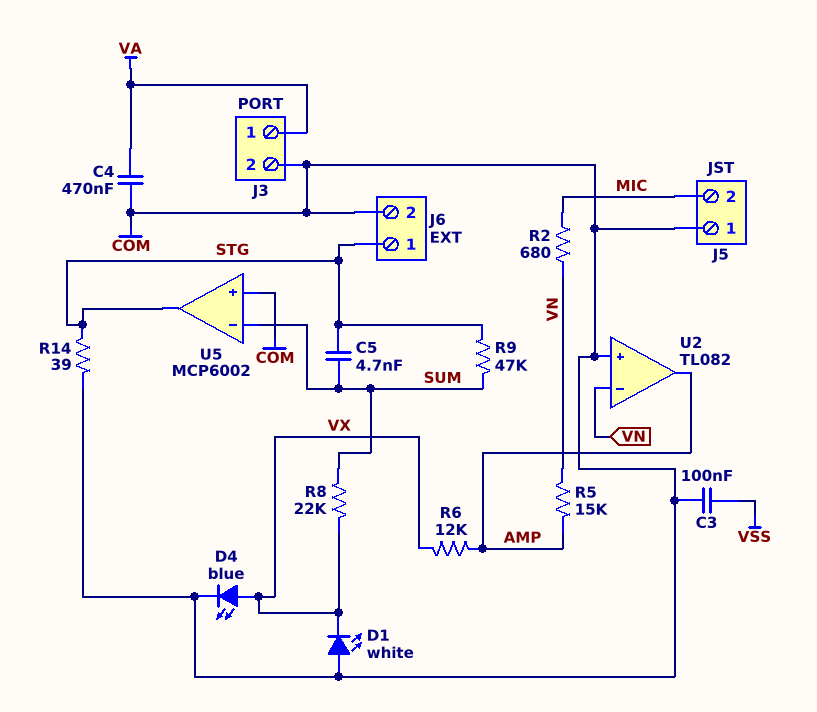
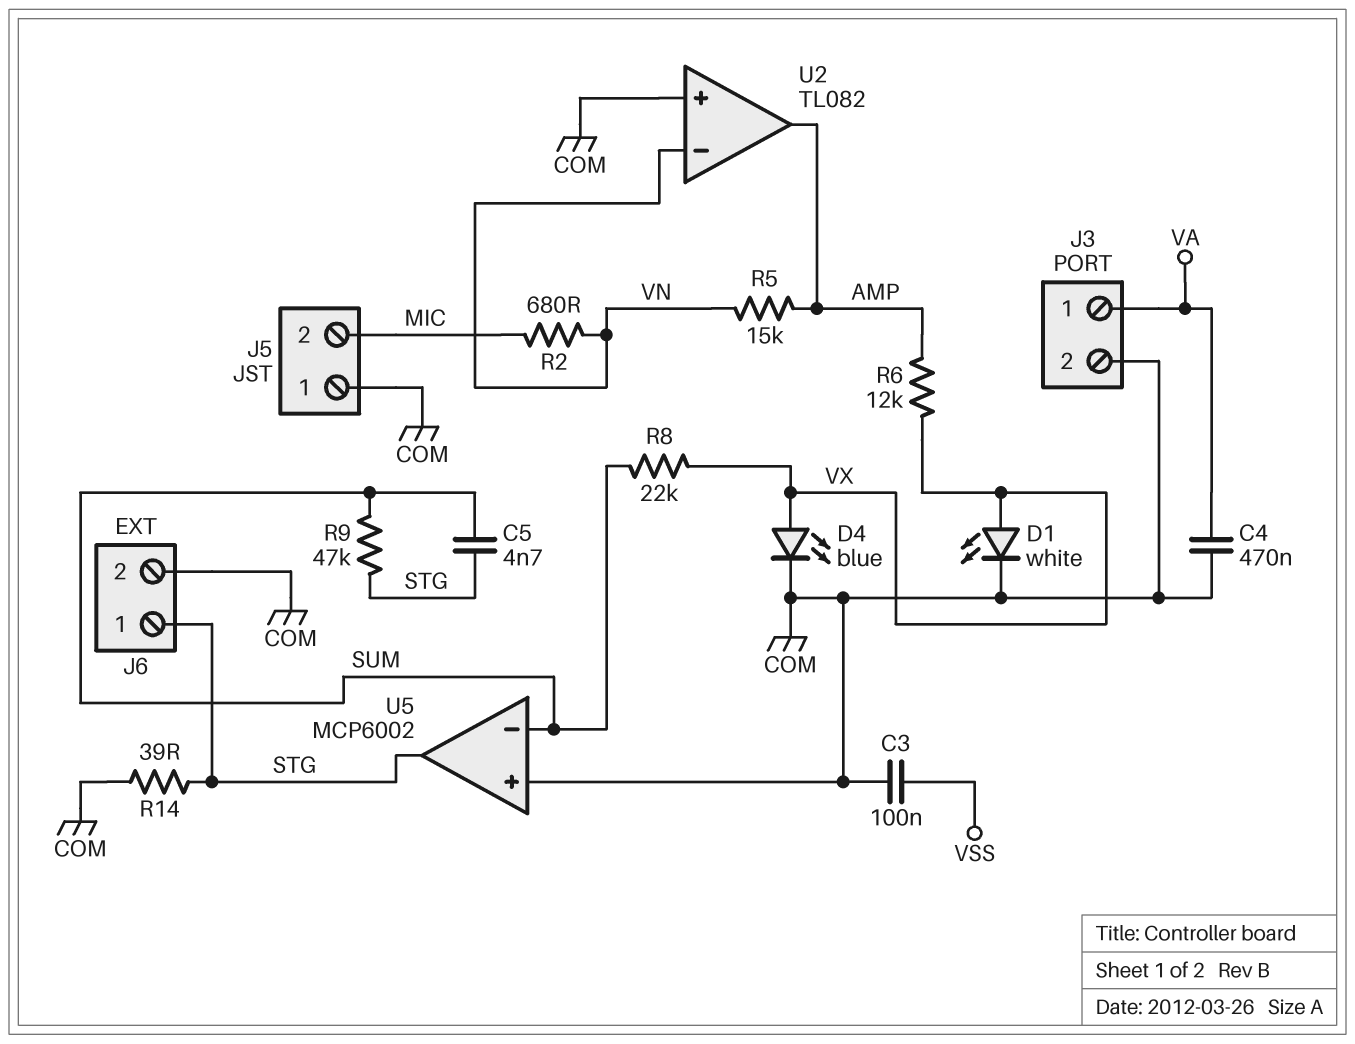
D1: LED white (A COM, K VX) -> LED white (A VX, K COM)

